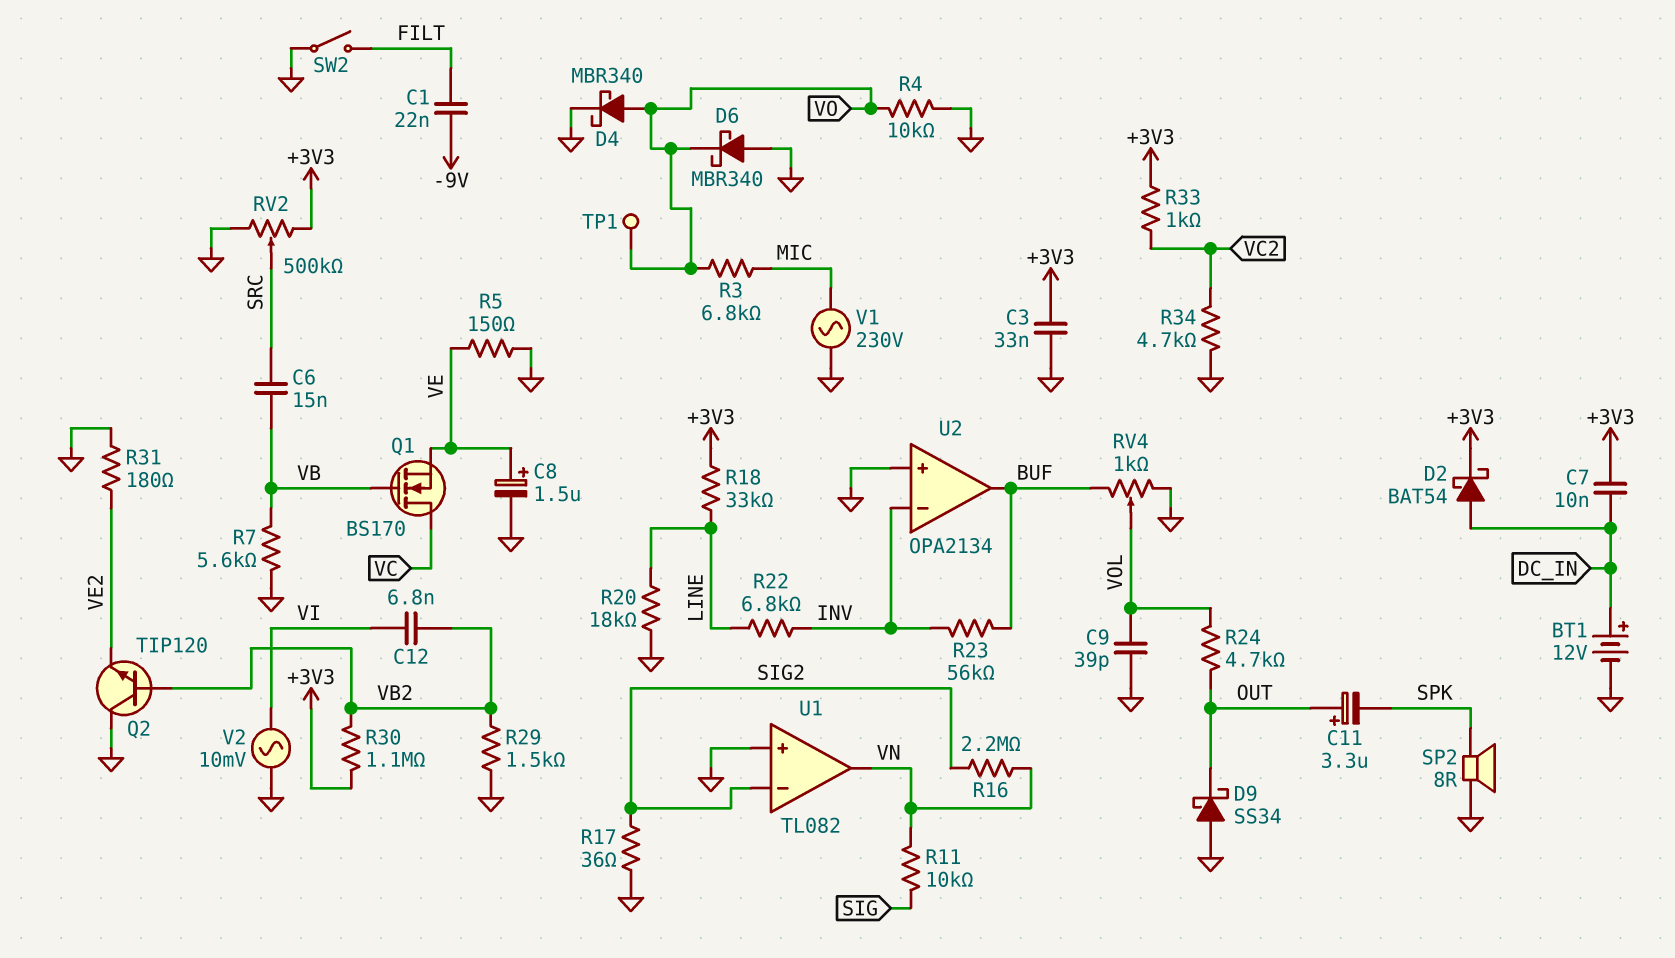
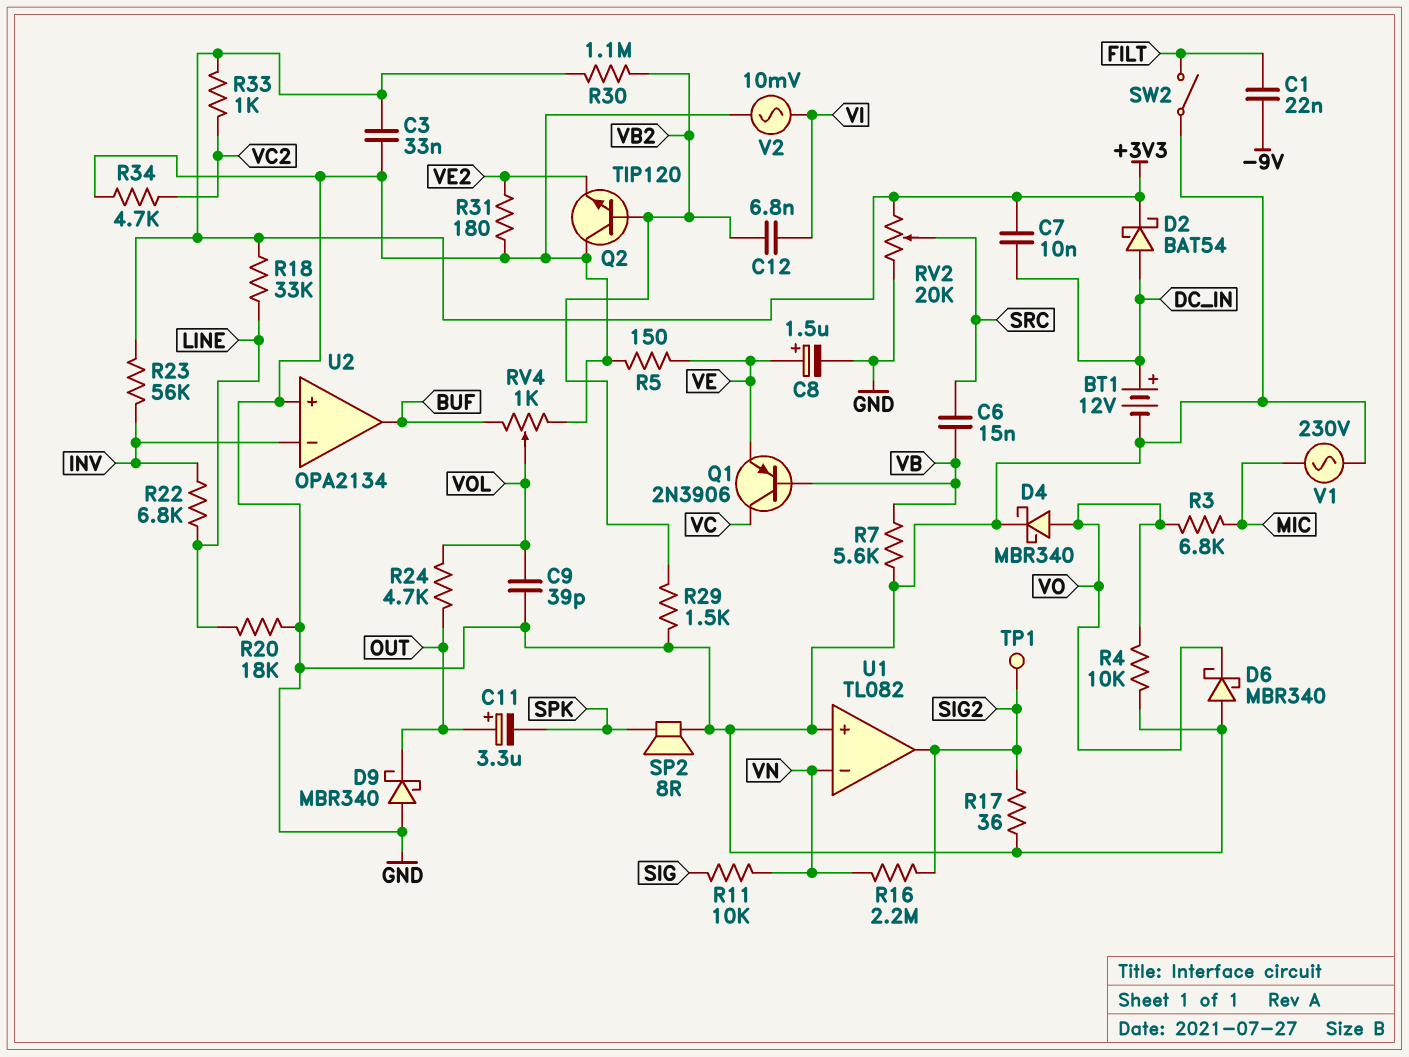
D9: schottky SS34 (A GND, K OUT) -> schottky MBR340 (A GND, K OUT)
Q1: NMOS BS170 (G VB, D VC, S VE) -> PNP 2N3906 (B VB, C VC, E VE)
R23: 56k (BUF, INV) -> 56k (+3V3, INV)
RV2: 500k (+3V3, GND, wiper SRC) -> 20k (+3V3, GND, wiper SRC)
TP1: test point (VO) -> test point (SIG2)
U1 pin in-: SIG2 -> VN
U1 pin out: VN -> SIG2

